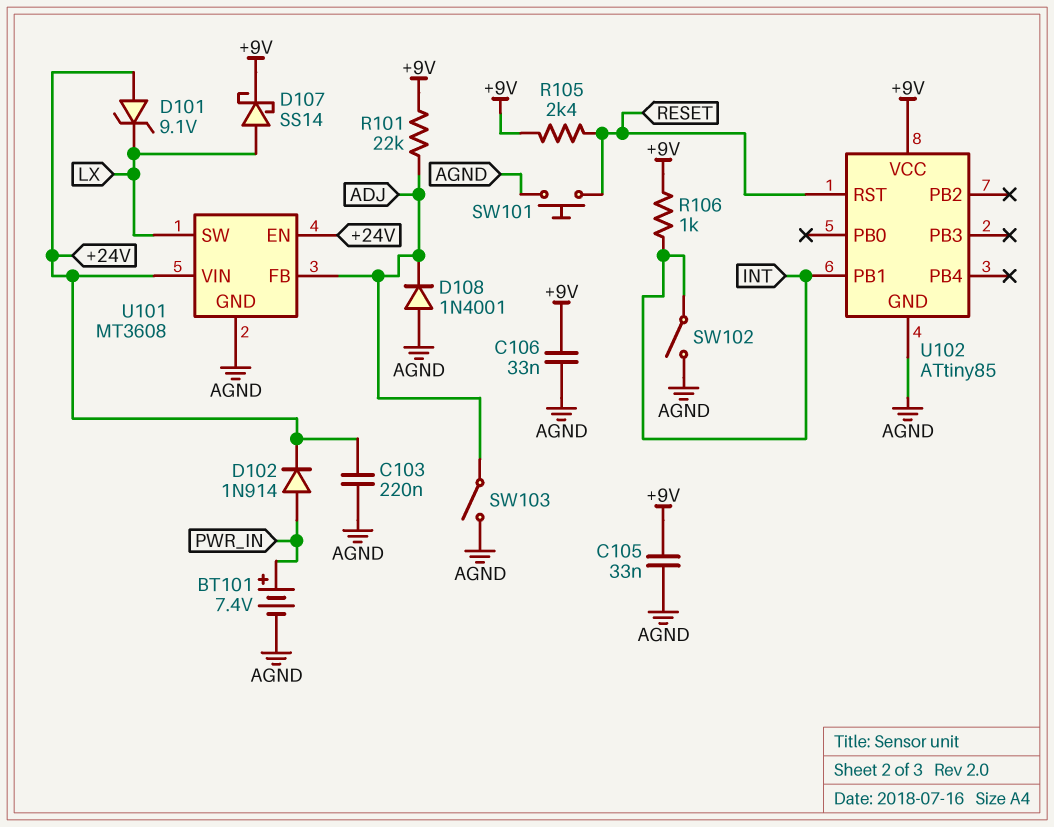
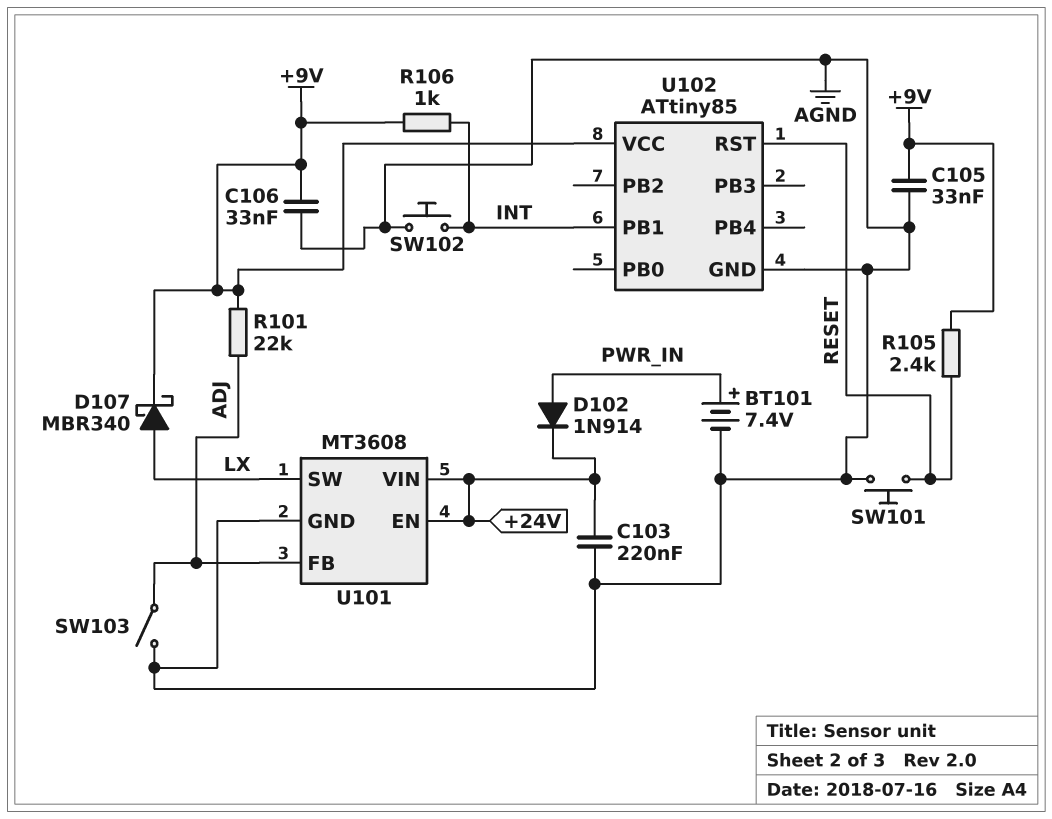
D101: zener 9.1V (A +24V, K LX) -> none
D107: schottky SS14 (A LX, K +9V) -> schottky MBR340 (A LX, K +9V)
D108: diode 1N4001 (A AGND, K ADJ) -> none
SW102: switch (AGND, INT) -> button (AGND, INT)

